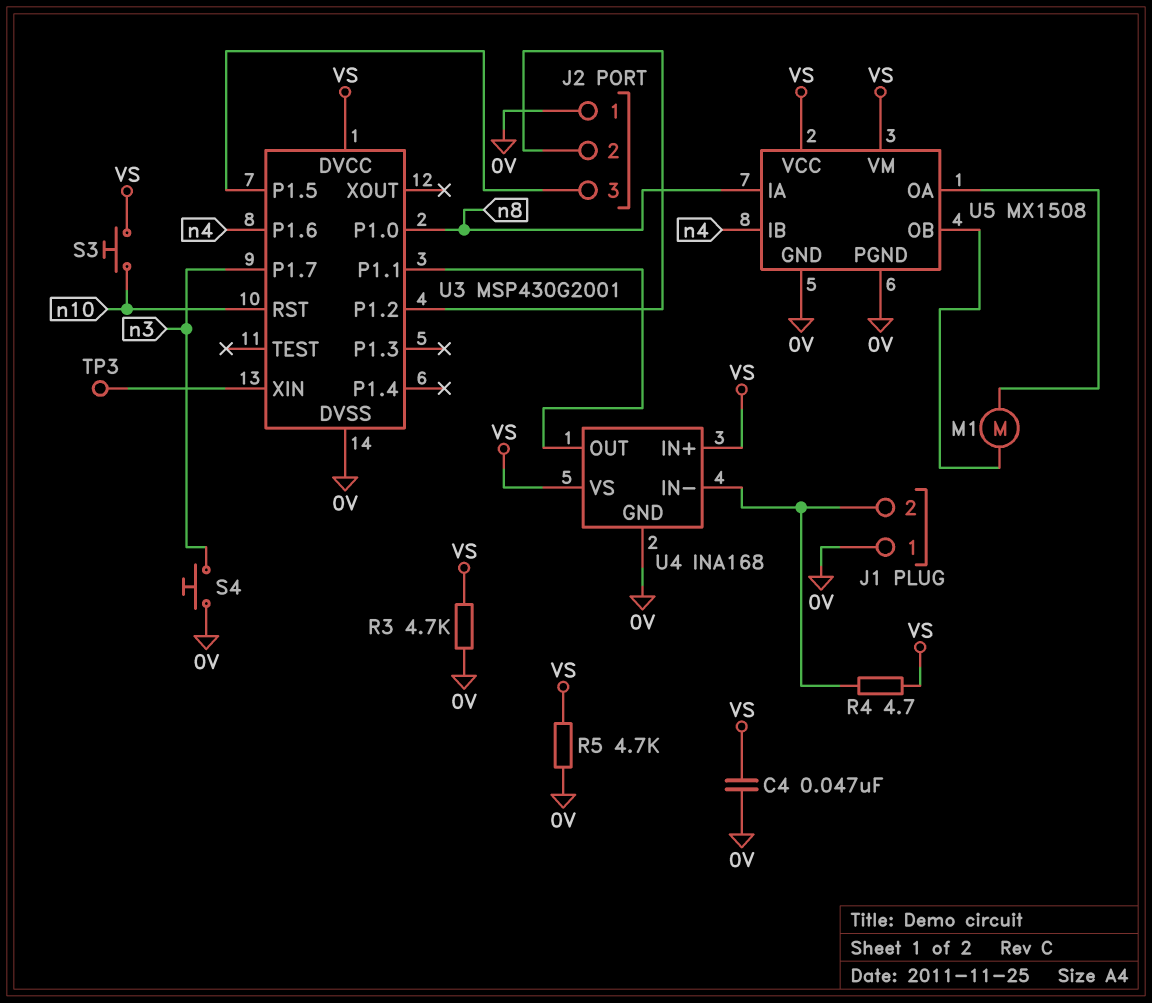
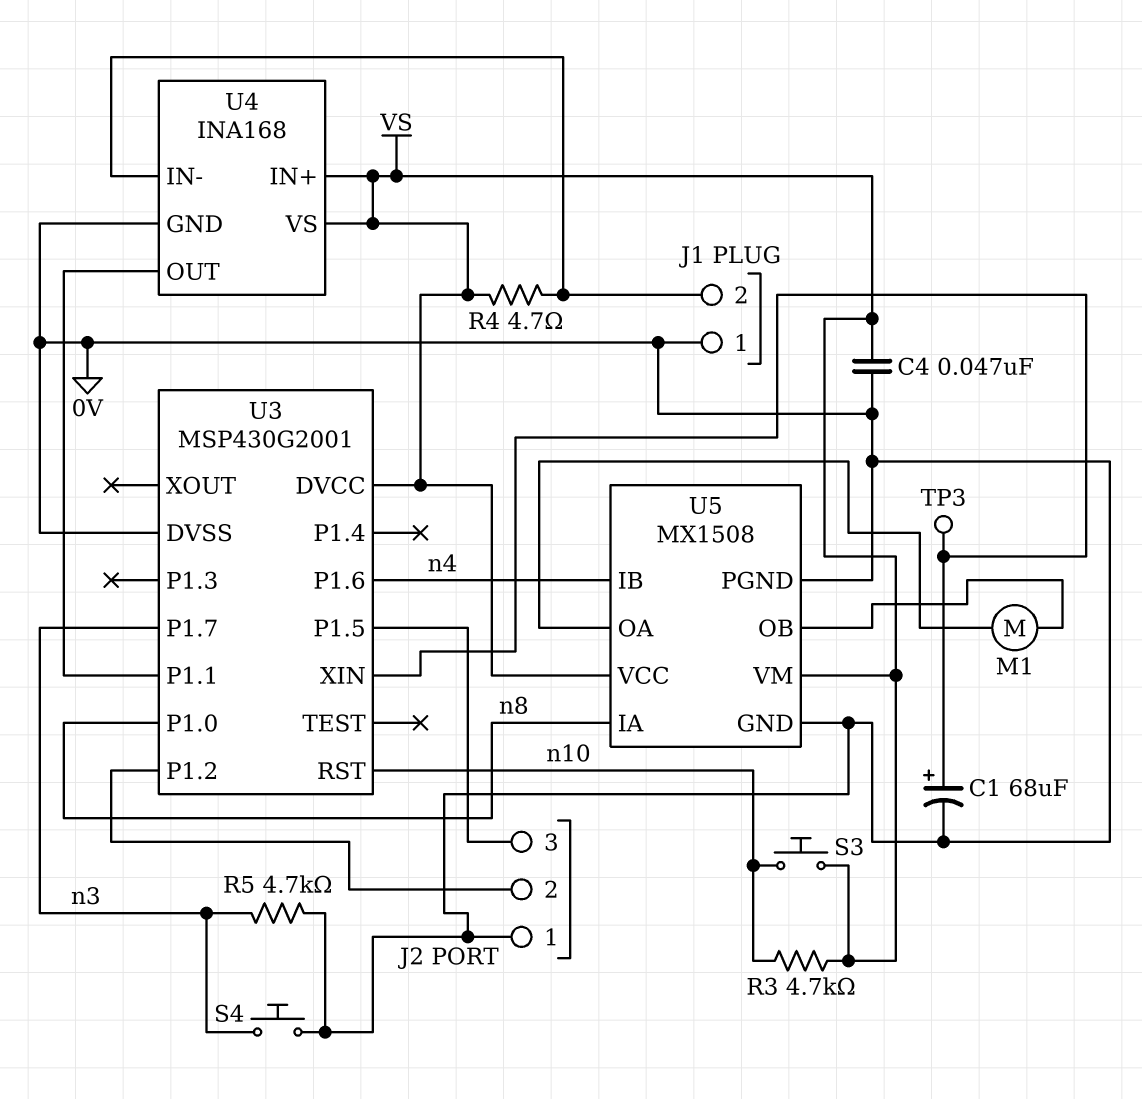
C1: none -> 68uF (plus U3/XIN, minus 0V)
R3: 4.7k (0V, VS) -> 4.7k (VS, n10)
R5: 4.7k (0V, VS) -> 4.7k (0V, n3)

